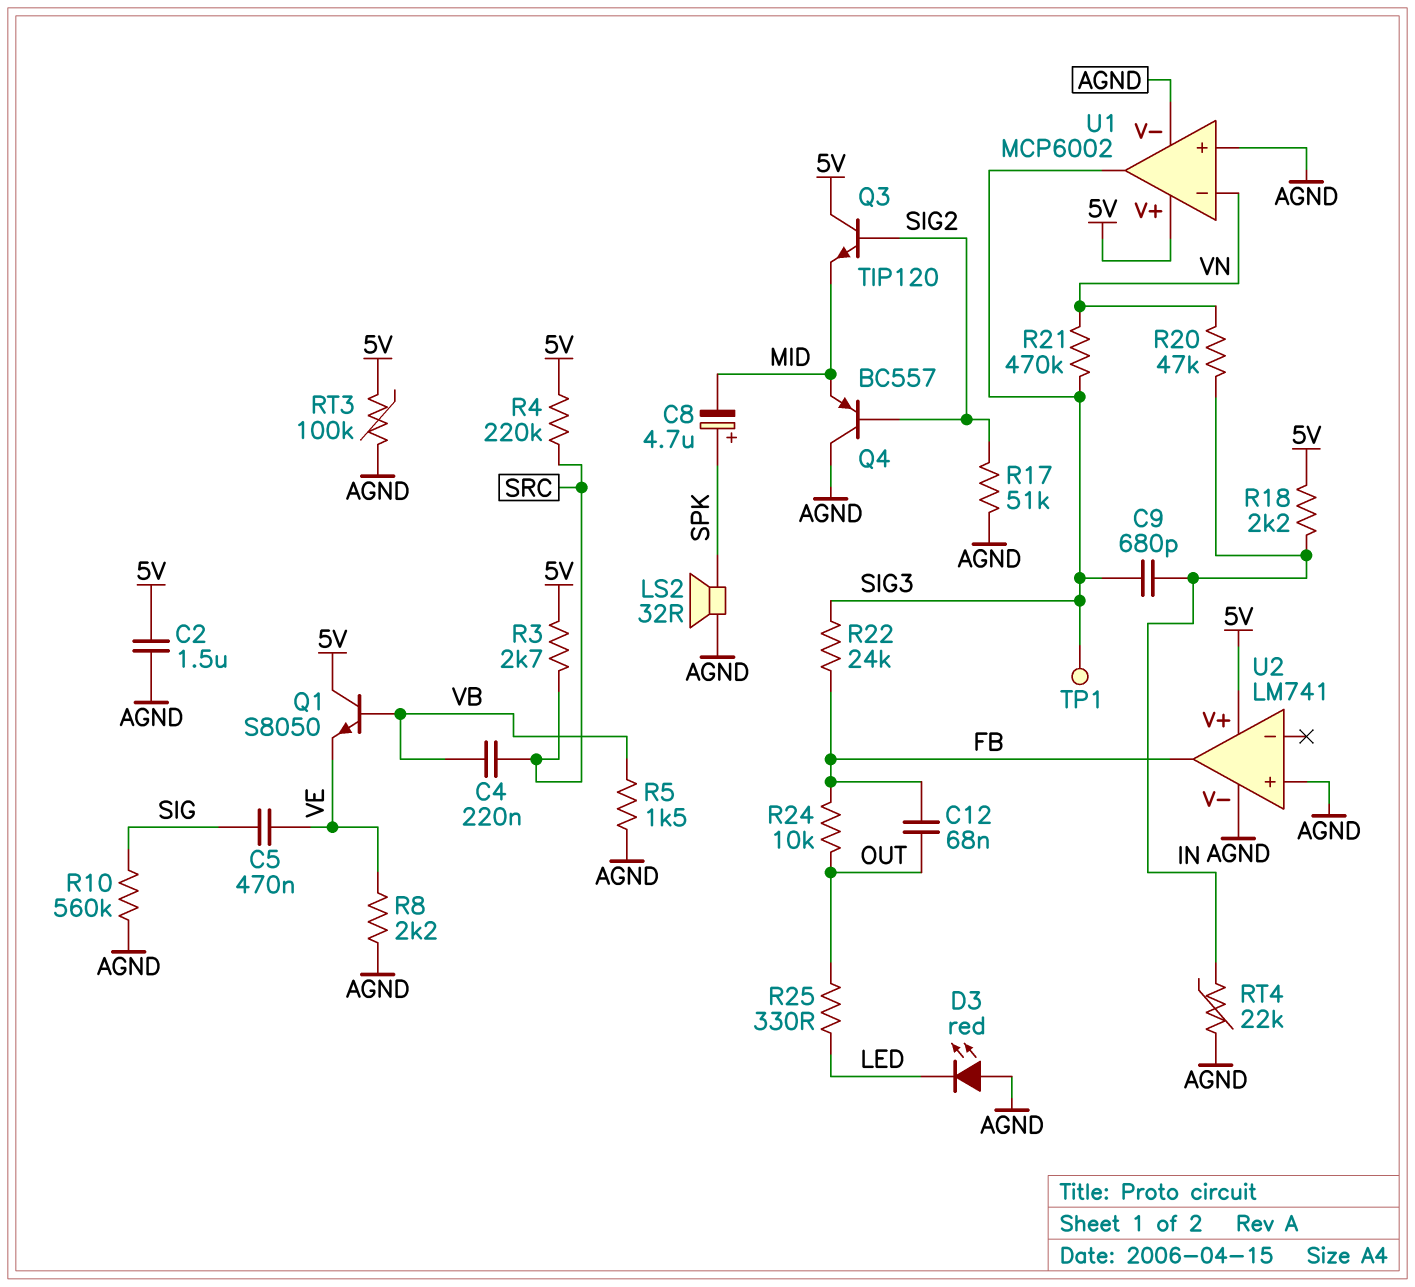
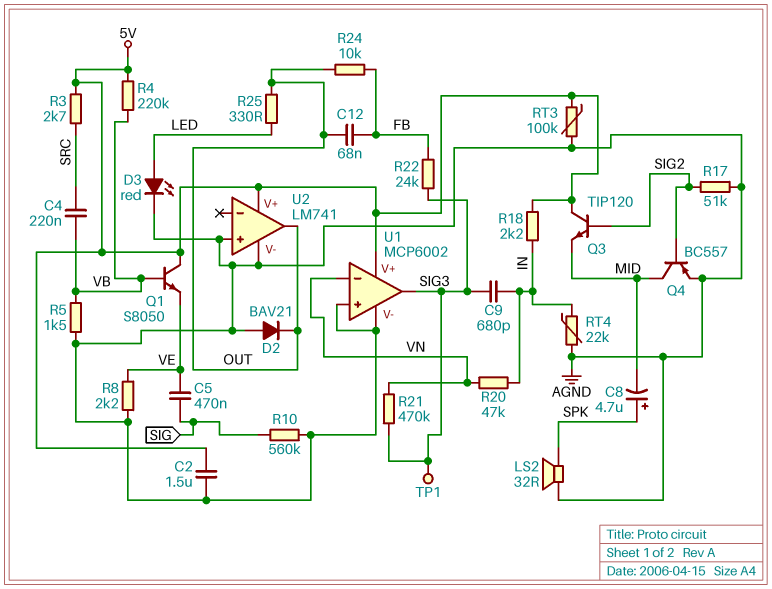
D2: none -> diode BAV21 (A AGND, K OUT)
D3: LED red (A AGND, K LED) -> LED red (A LED, K AGND)
Q4: PNP BC557 (B SIG2, C AGND, E MID) -> PNP BC557 (B SIG2, C MID, E AGND)
R4: 220k (5V, SRC) -> 220k (5V, VB)
U2 pin out: FB -> OUT

